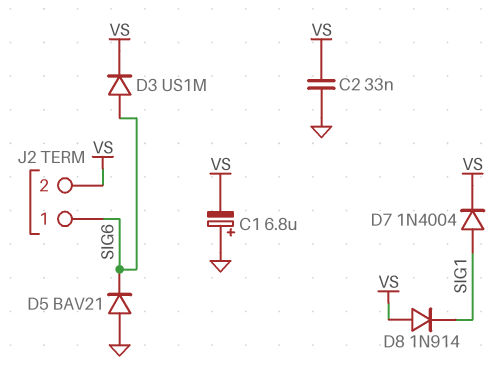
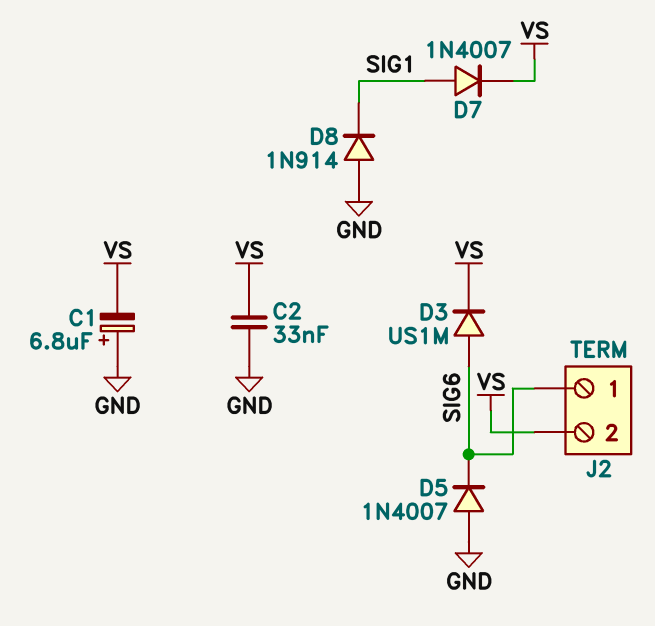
D5: diode BAV21 (A GND, K SIG6) -> diode 1N4007 (A GND, K SIG6)
D7: diode 1N4004 (A SIG1, K VS) -> diode 1N4007 (A SIG1, K VS)
D8: diode 1N914 (A VS, K SIG1) -> diode 1N914 (A GND, K SIG1)

